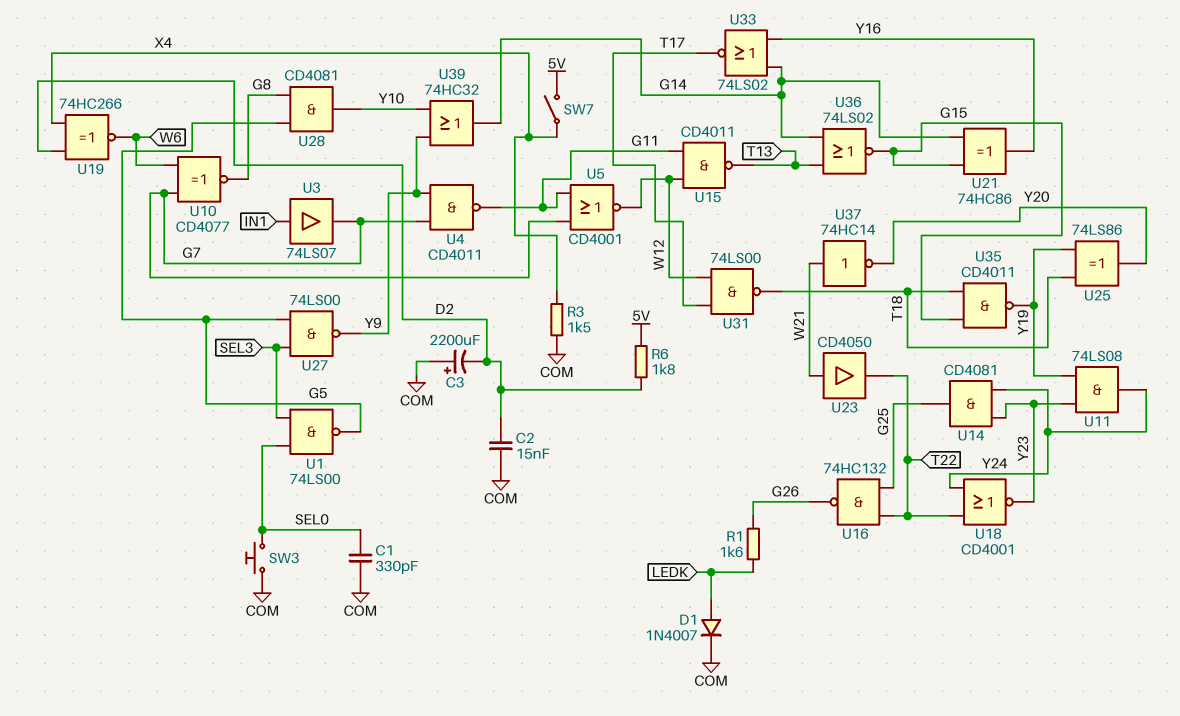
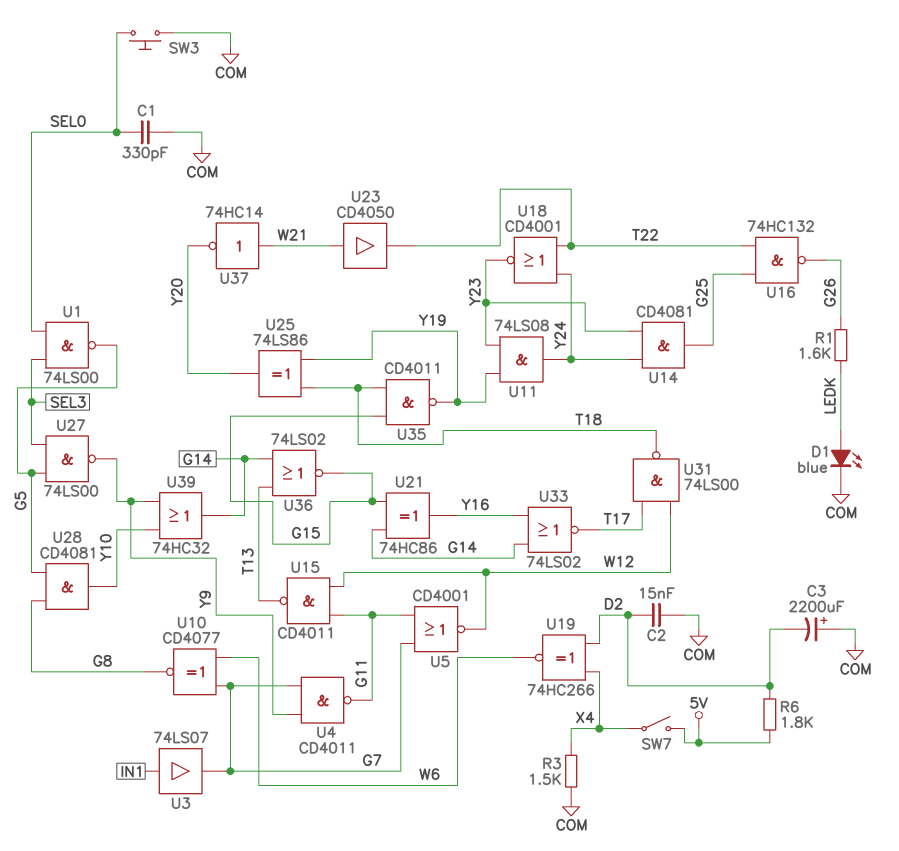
D1: diode 1N4007 (A LEDK, K COM) -> LED blue (A LEDK, K COM)

